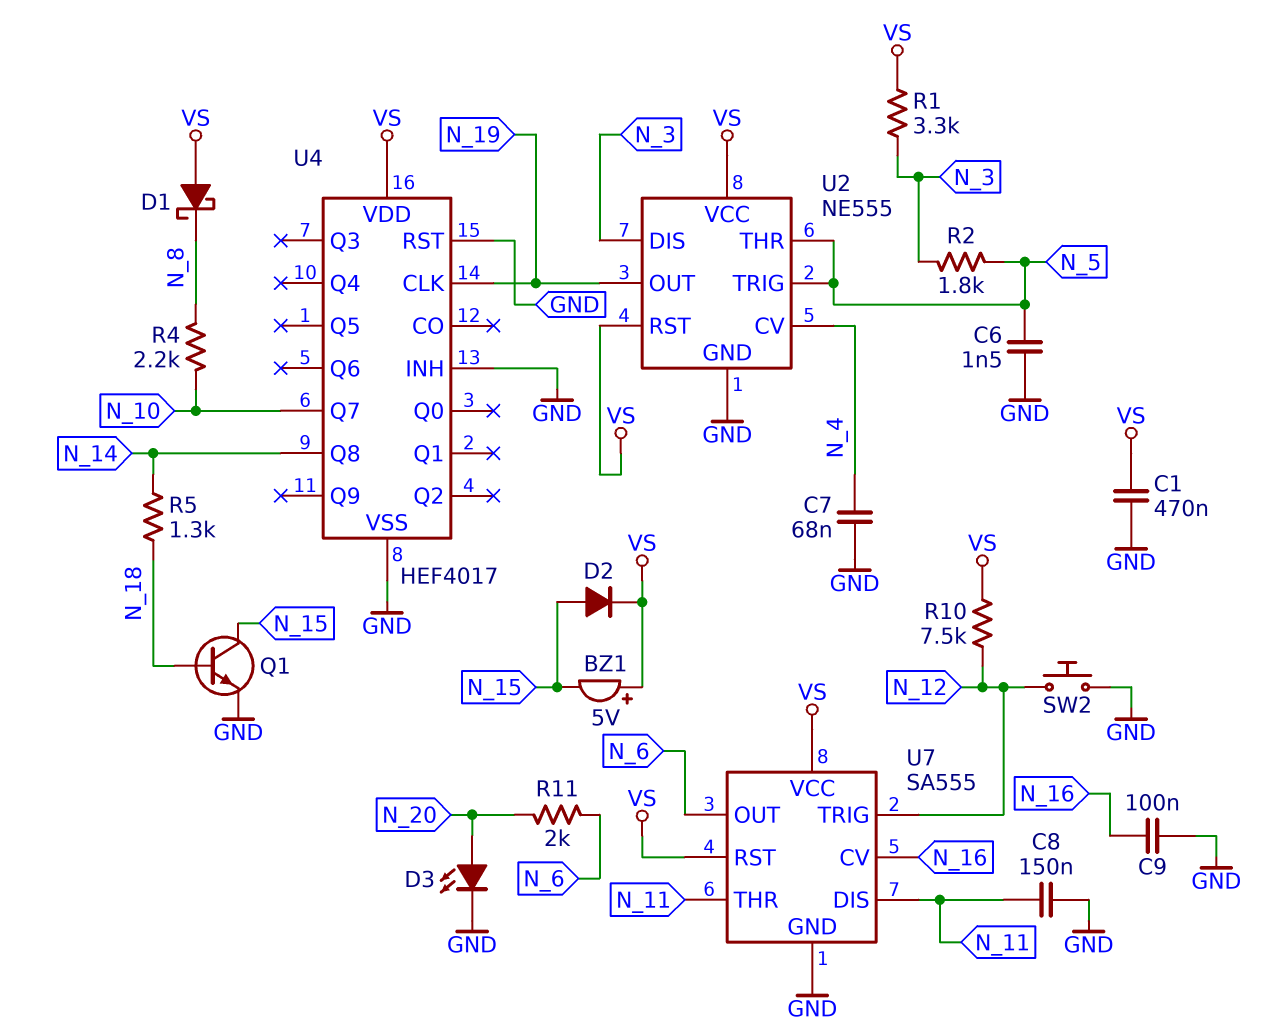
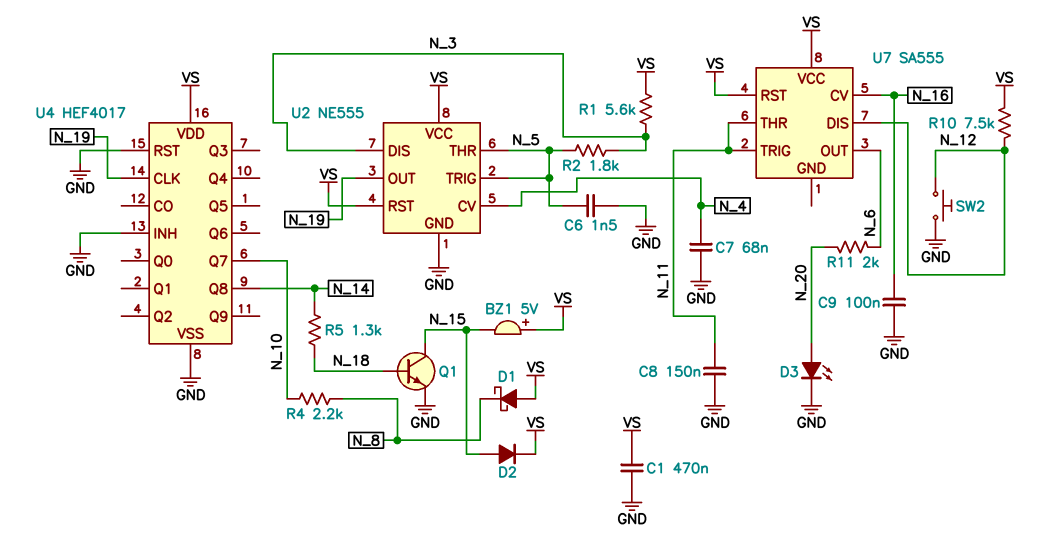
R1: 3.3k (N_3, VS) -> 5.6k (N_3, VS)
U7 pin DIS: N_11 -> N_12
U7 pin GND: GND -> none
U7 pin TRIG: N_12 -> N_11

